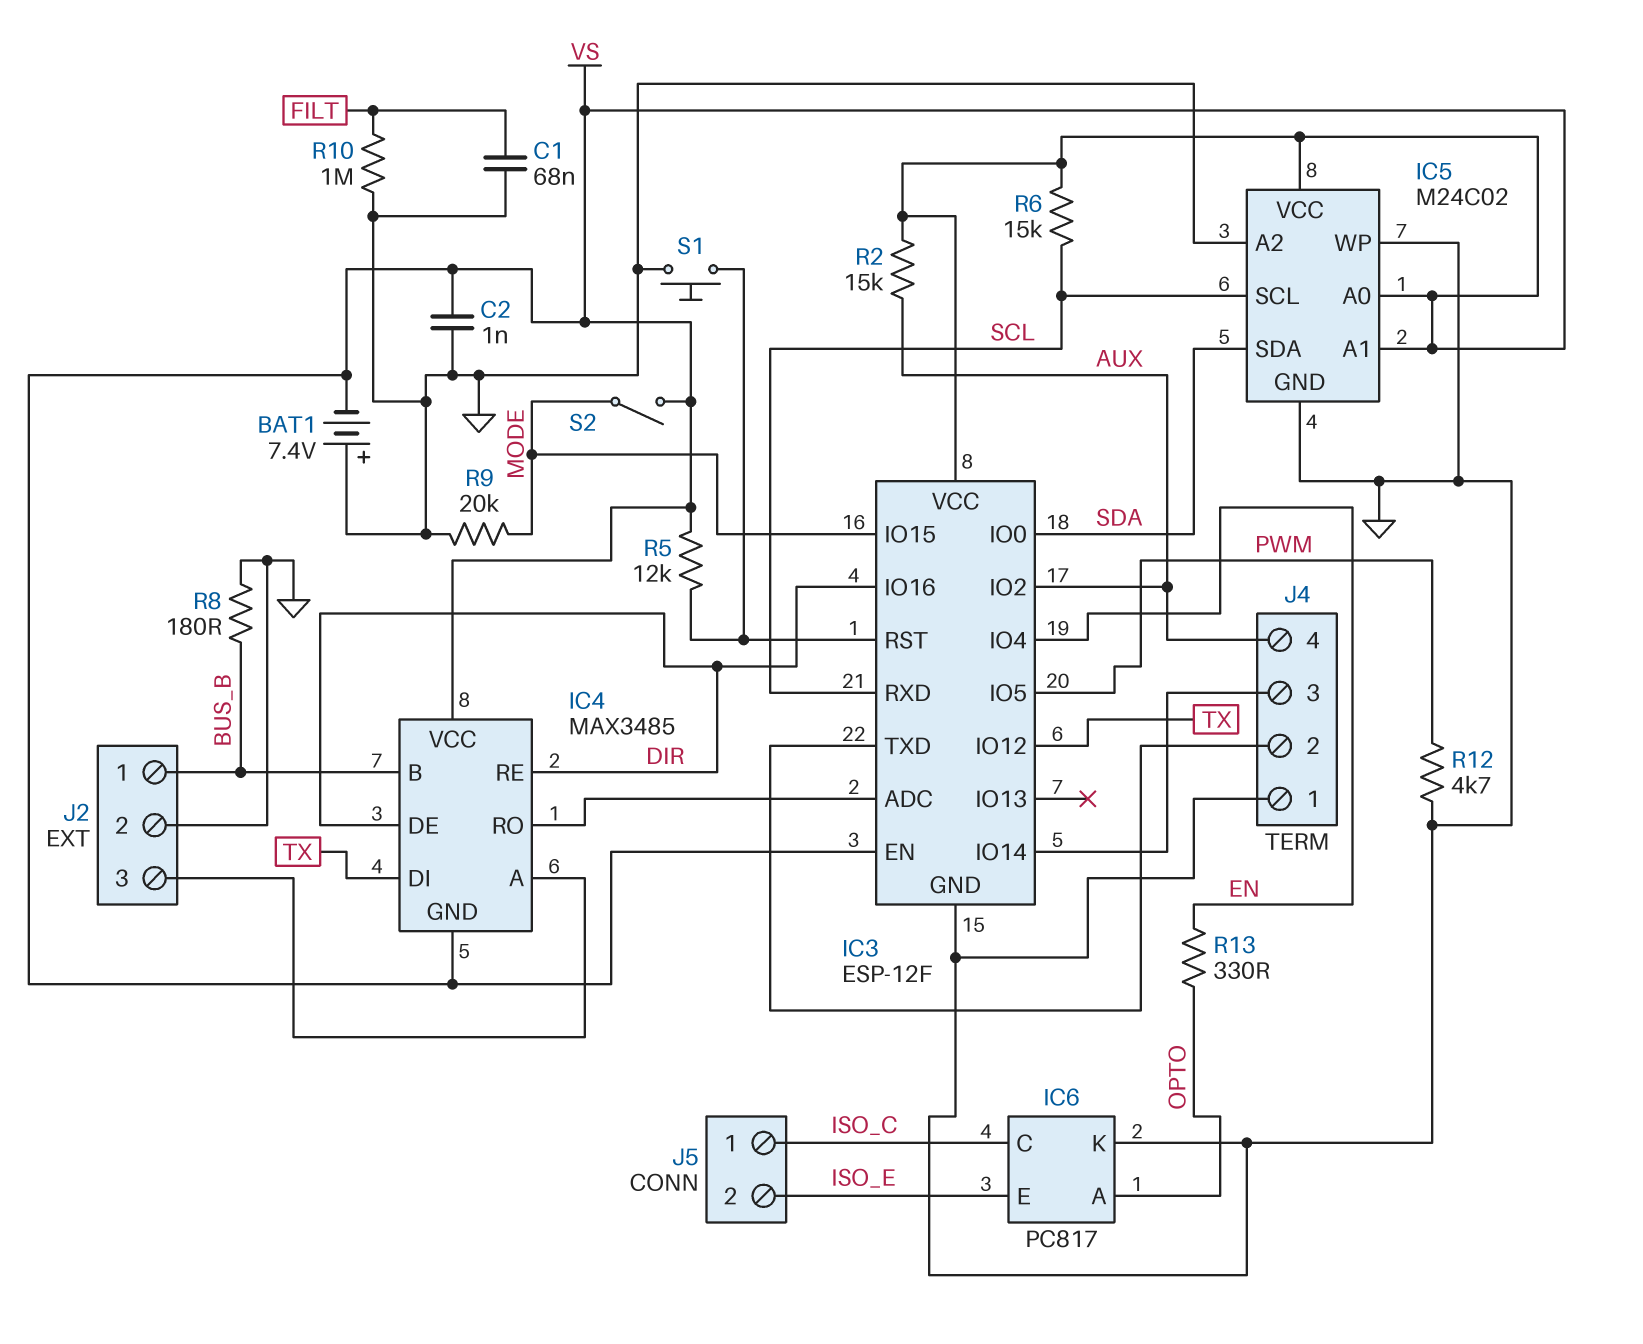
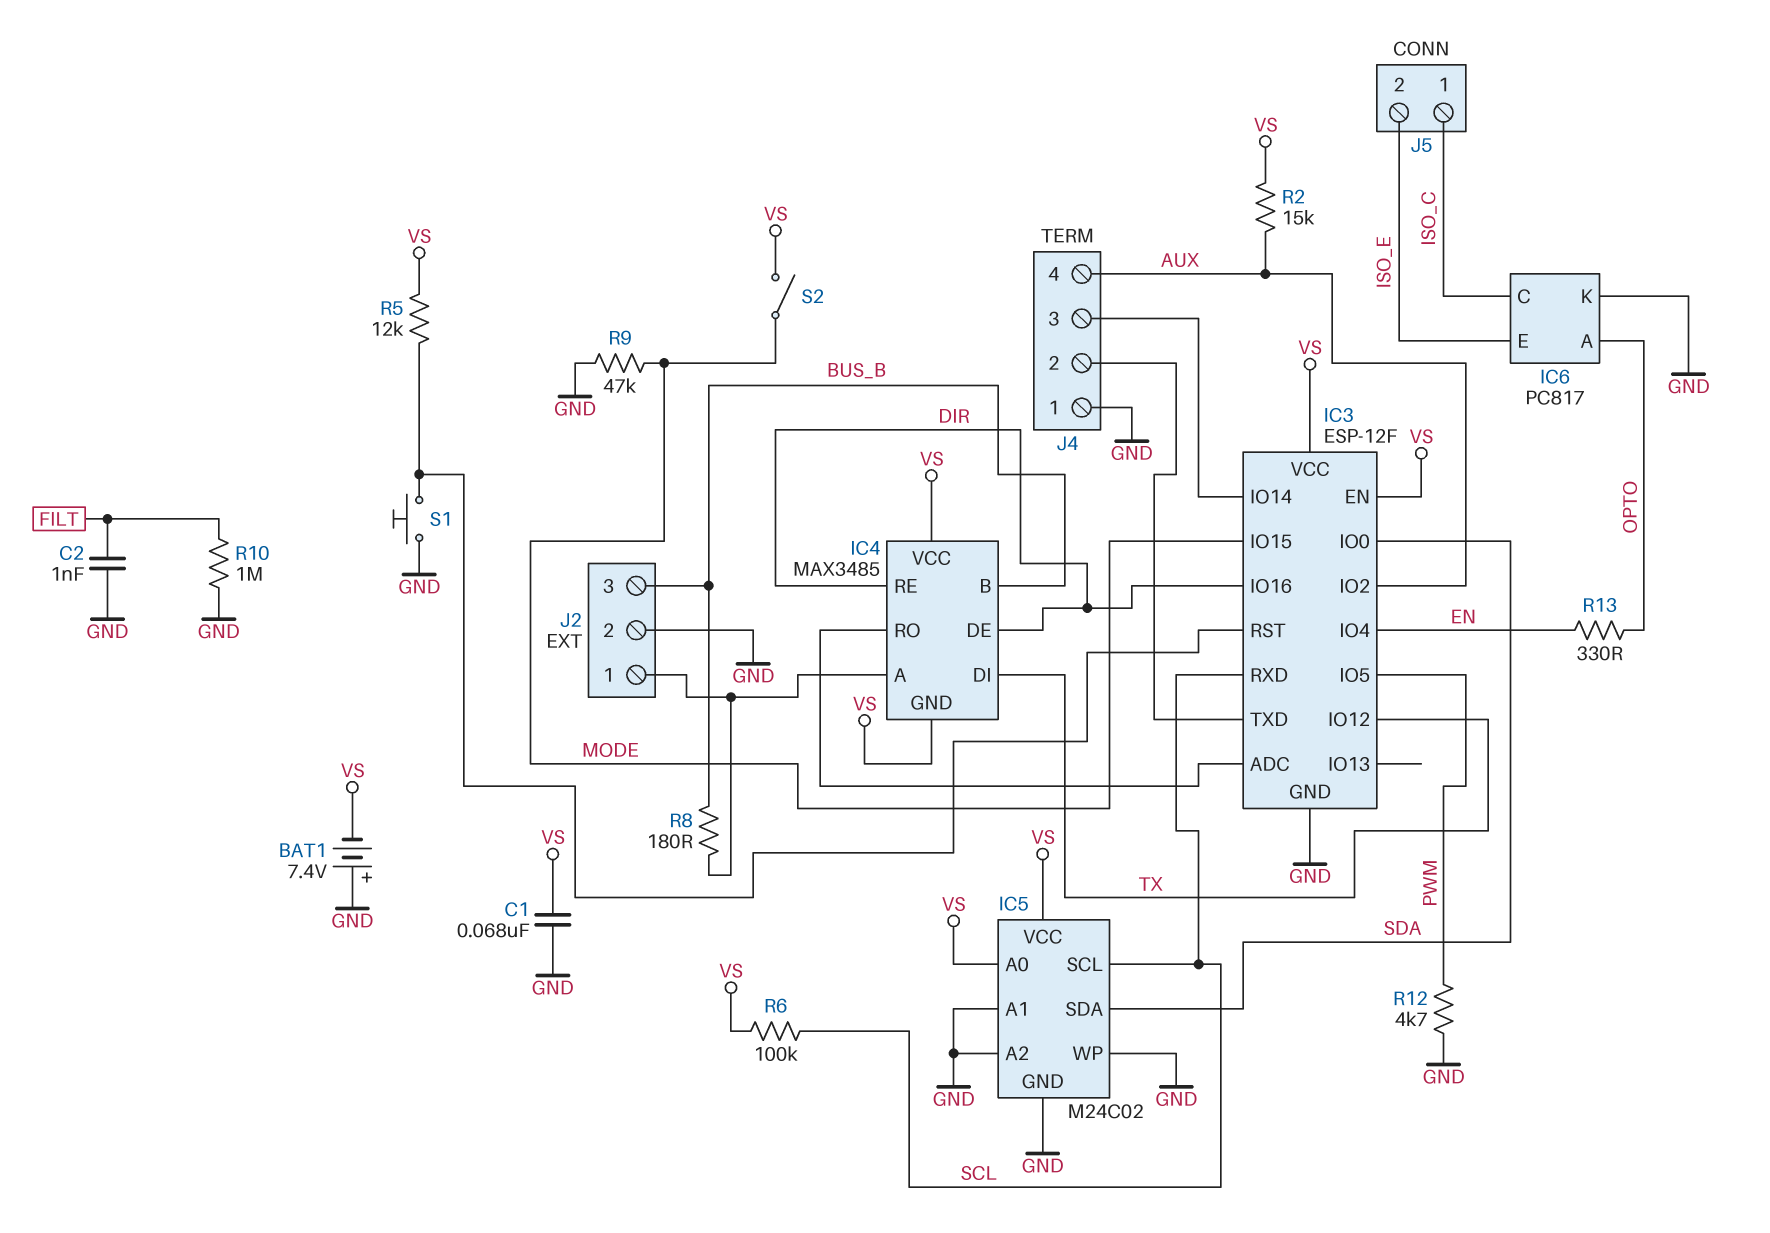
C1: 68nF (FILT, GND) -> 68nF (GND, VS)
C2: 1nF (GND, VS) -> 1nF (FILT, GND)
IC5 pin A1: VS -> GND
J2 pin 1: BUS_B -> IC4/A
J2 pin 3: IC4/A -> BUS_B
R6: 15k (SCL, VS) -> 100k (SCL, VS)
R8: 180 (BUS_B, GND) -> 180 (BUS_B, IC4/A)
R9: 20k (GND, MODE) -> 47k (GND, MODE)

